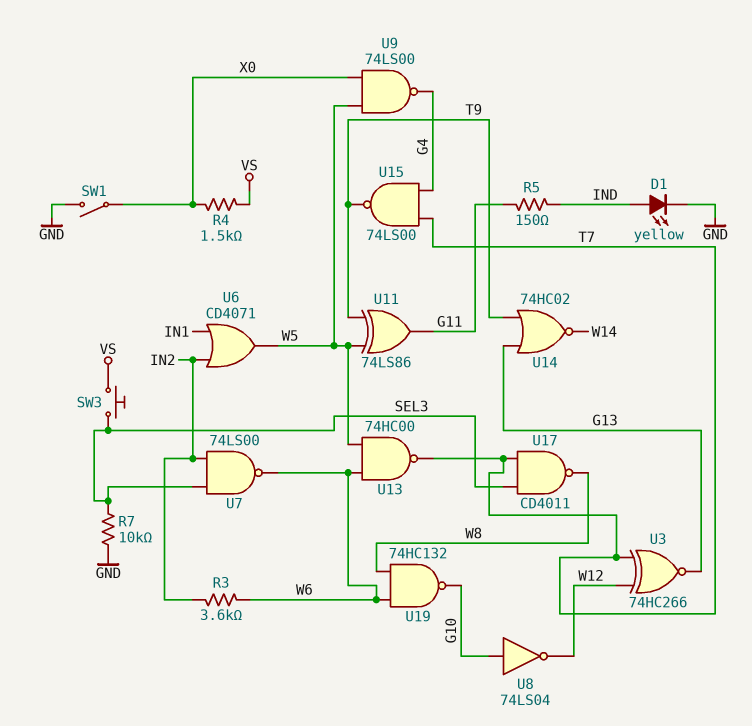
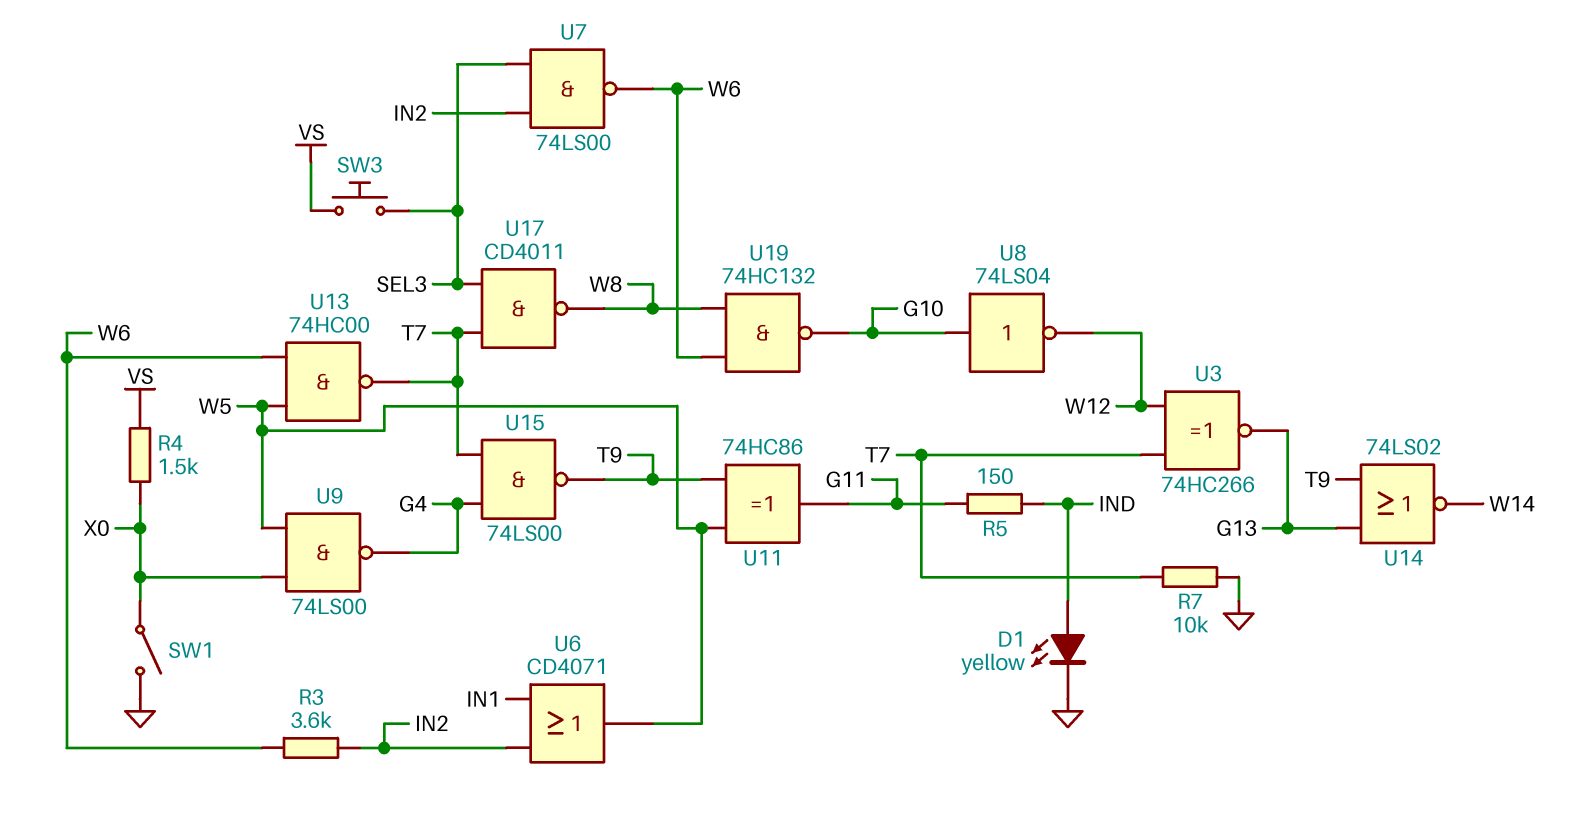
R7: 10k (GND, SEL3) -> 10k (GND, T7)
U11: XOR 74LS86 (in T9, in W5, out G11) -> XOR 74HC86 (in T9, in W5, out G11)
U14: NOR 74HC02 (in G13, in T9, out W14) -> NOR 74LS02 (in G13, in T9, out W14)

